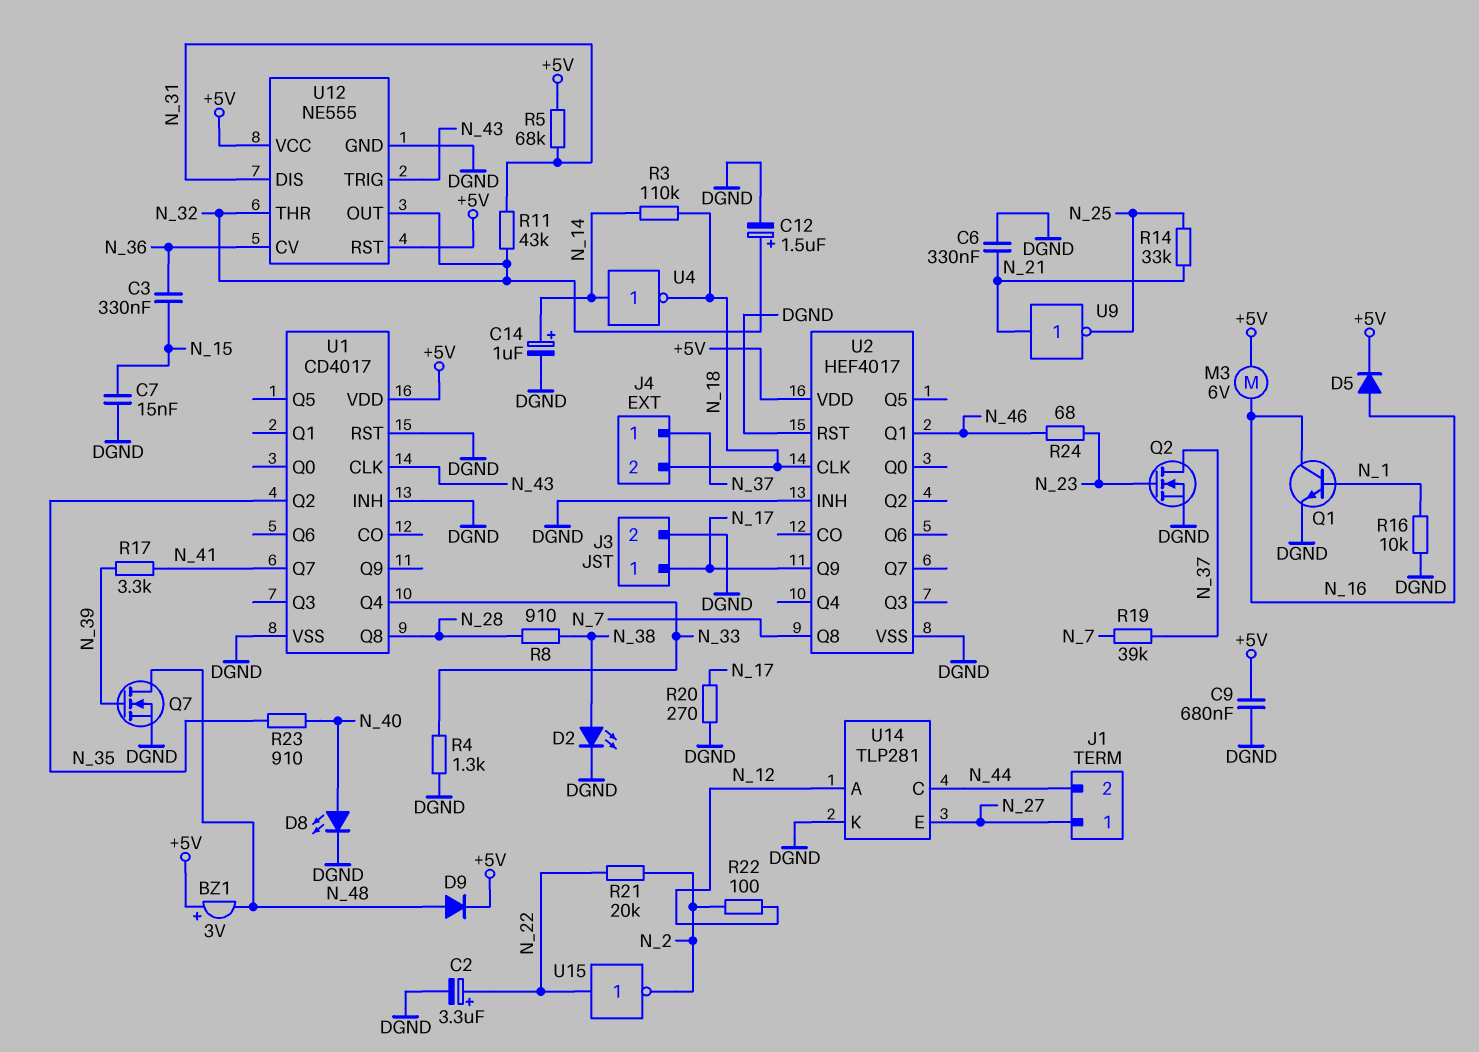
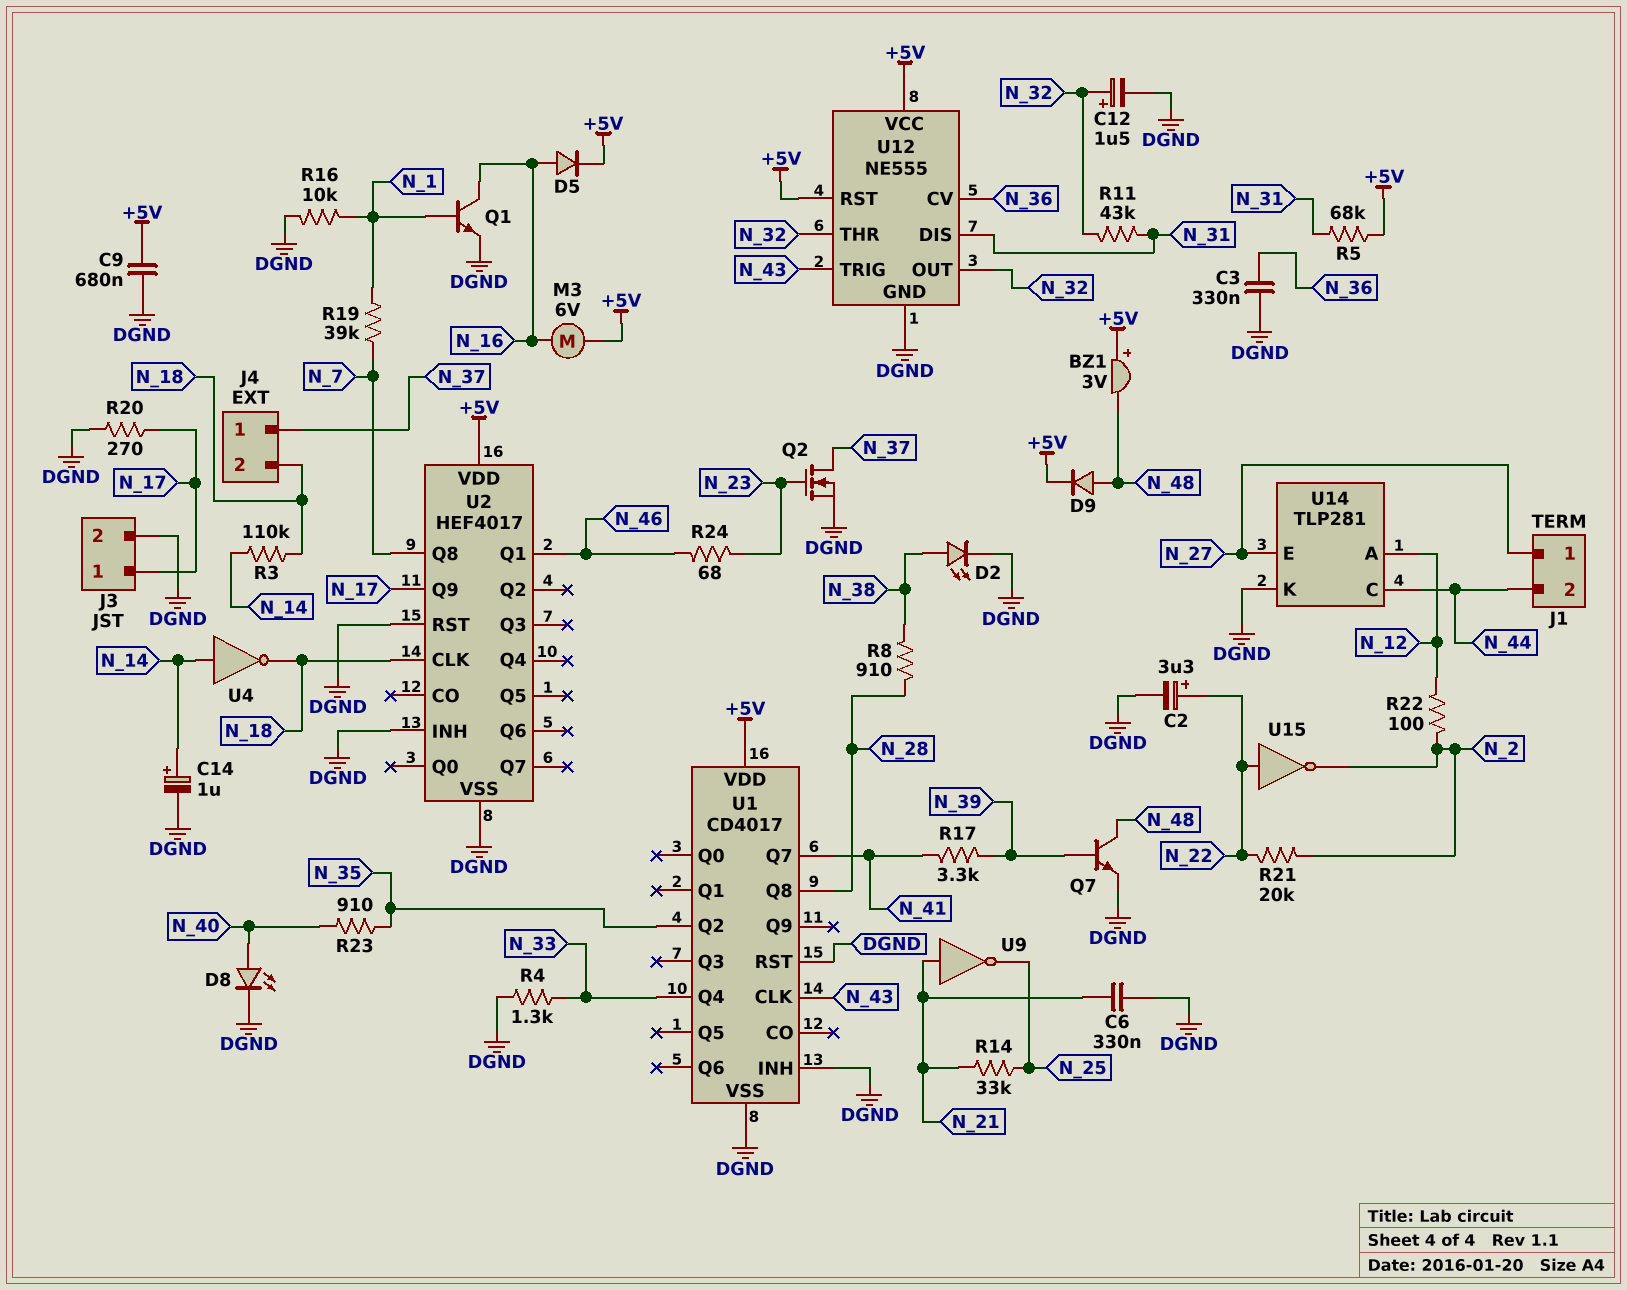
C3: 330nF (N_15, N_36) -> 330nF (DGND, N_36)
C7: 15nF (DGND, N_15) -> none
Q7: NMOS (G N_39, D N_48, S DGND) -> NPN (B N_39, C N_48, E DGND)
R19: 39k (N_7, N_37) -> 39k (N_1, N_7)

